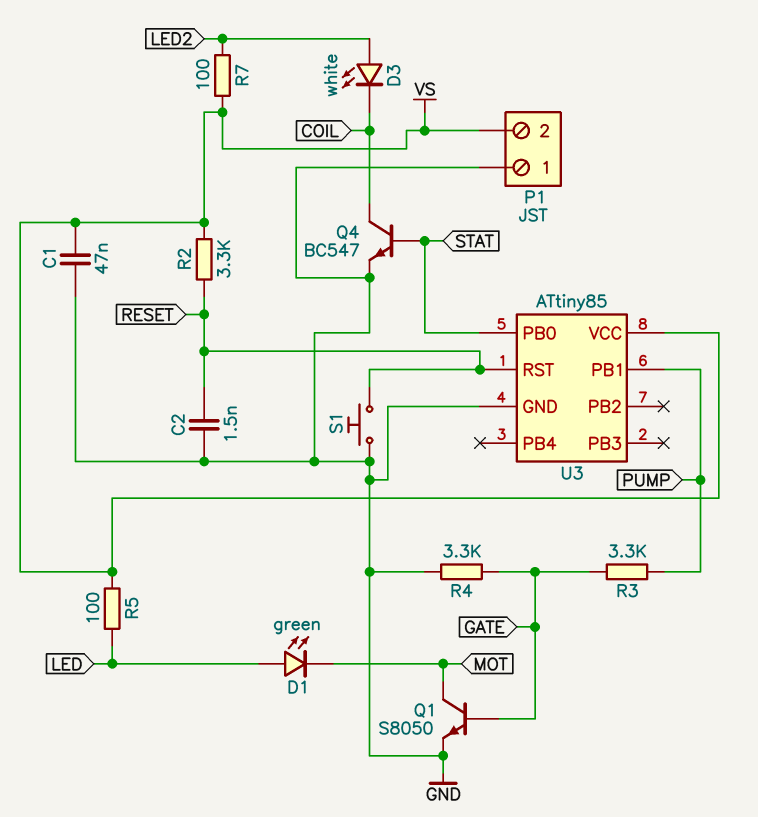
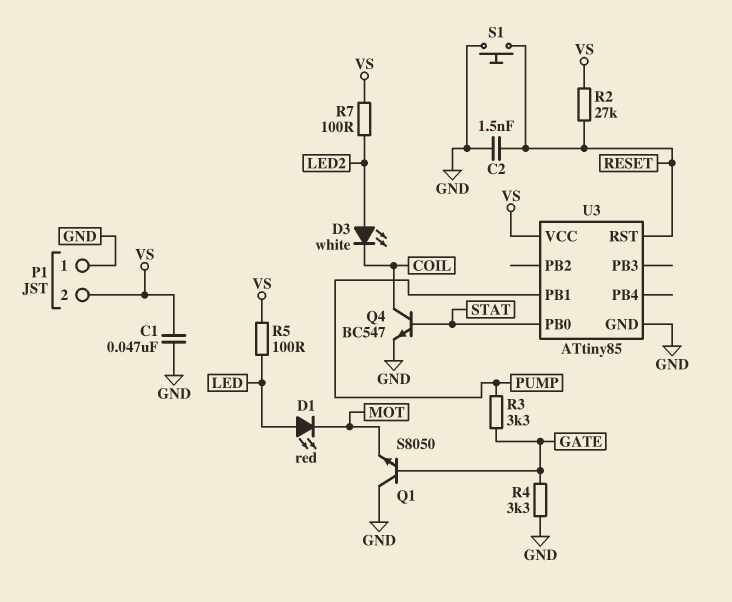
D1: LED green (A LED, K MOT) -> LED red (A LED, K MOT)
Q1: NPN S8050 (B GATE, C MOT, E GND) -> NPN S8050 (B GATE, C GND, E MOT)
R2: 3.3k (RESET, VS) -> 27k (RESET, VS)

